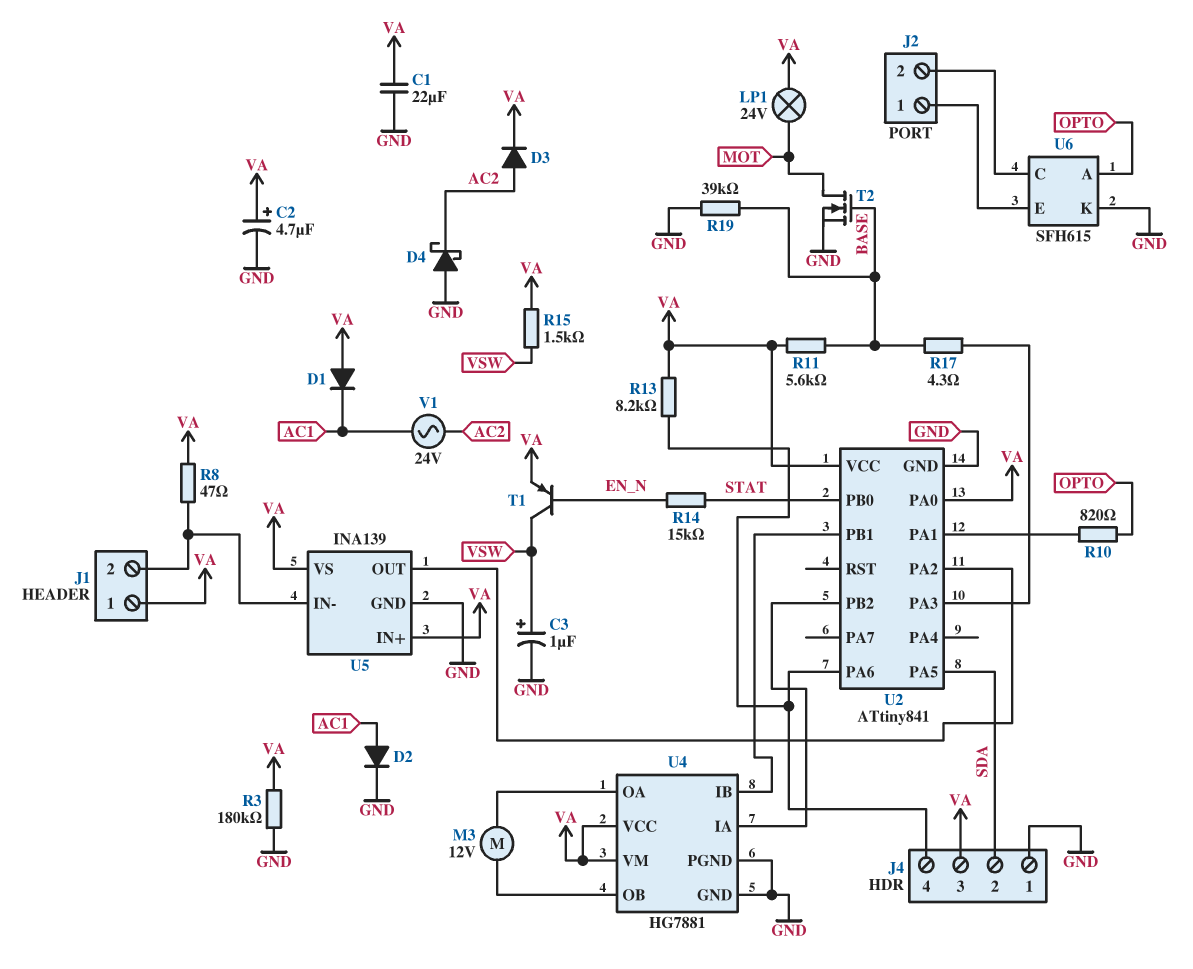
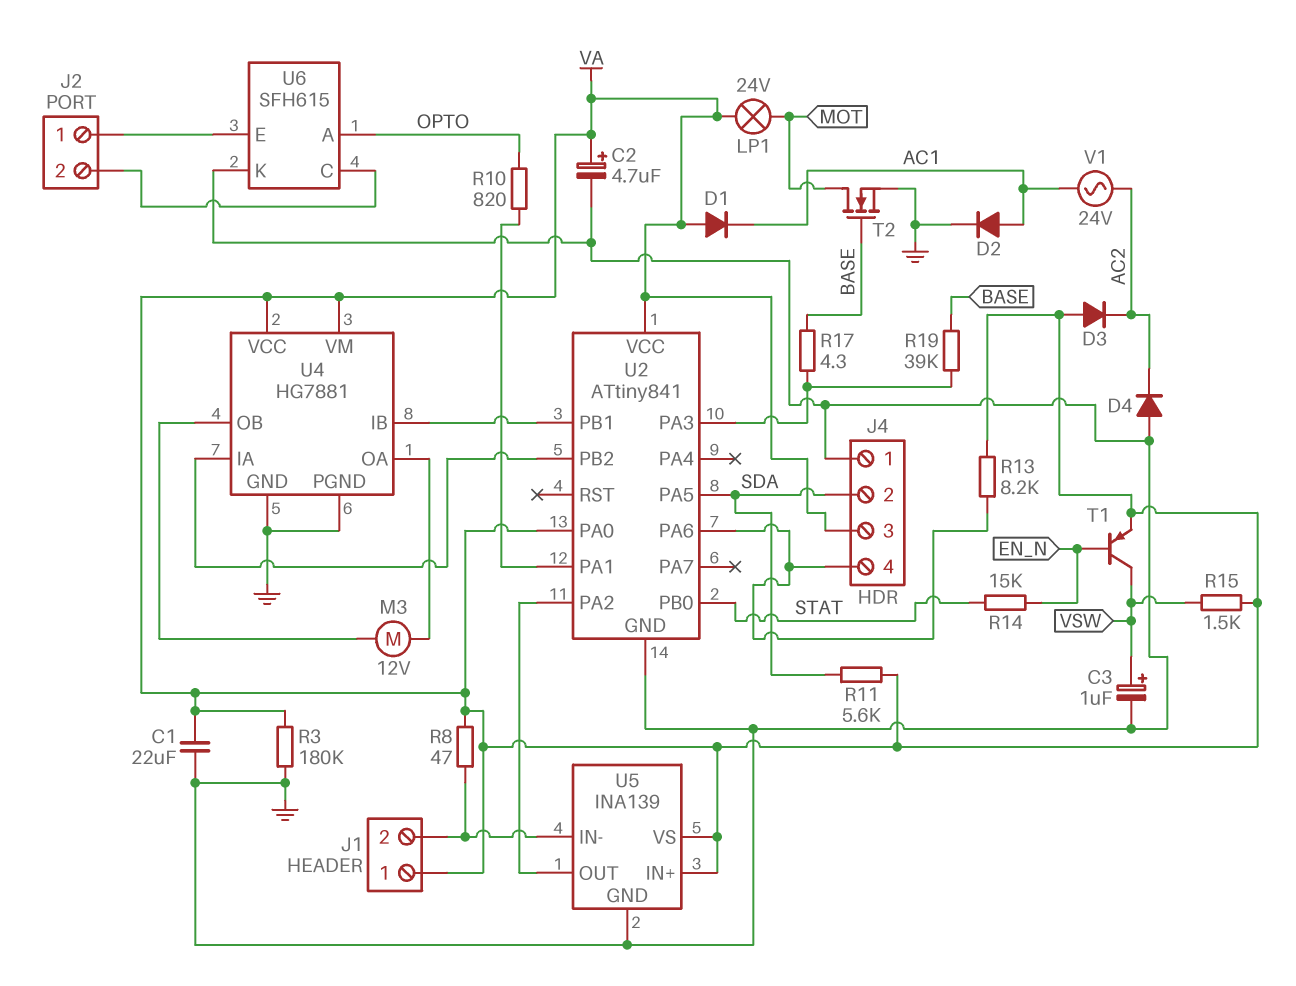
D3: diode (A AC2, K VA) -> diode (A VA, K AC2)
D4: schottky (A GND, K AC2) -> diode (A GND, K AC2)
R11: 5.6k (BASE, VA) -> 5.6k (SDA, VA)
R19: 39k (BASE, GND) -> 39k (BASE, U2/PA3)

